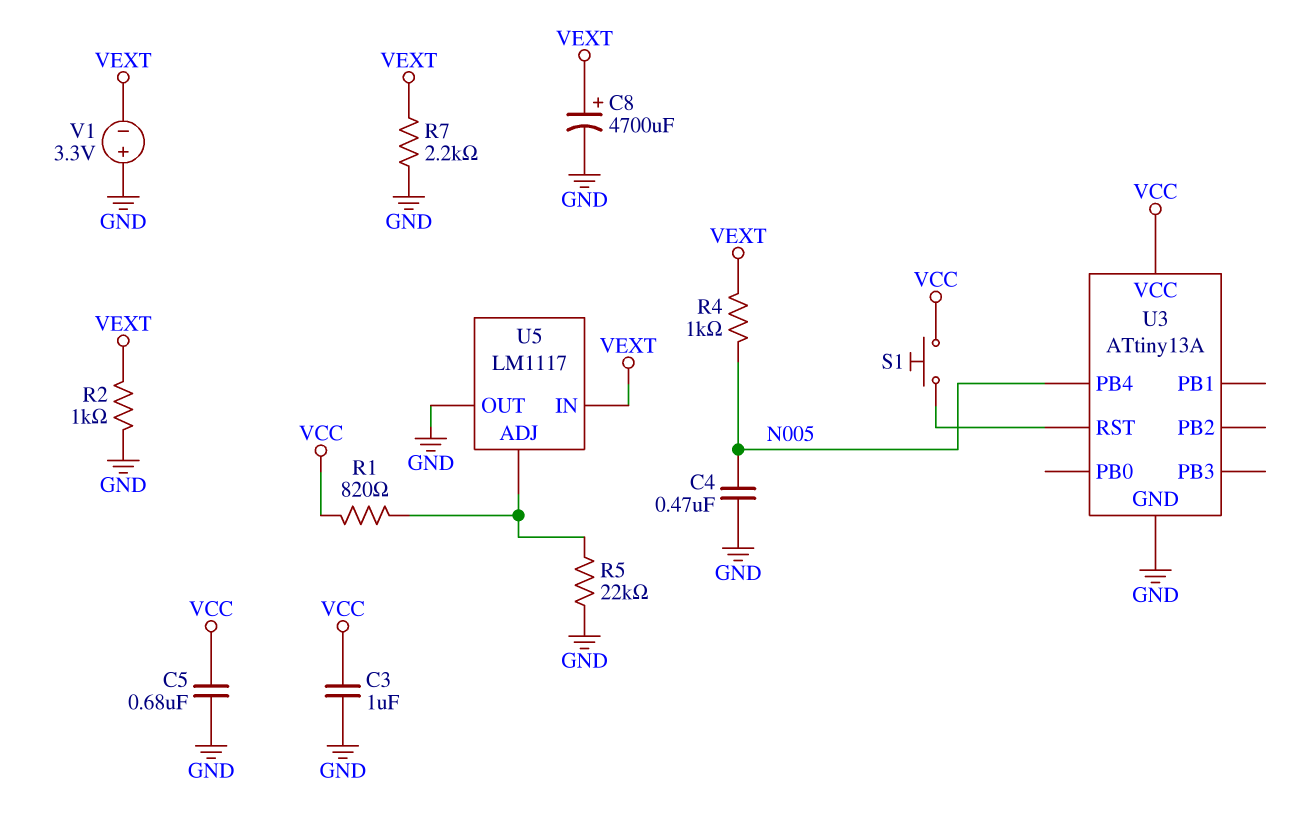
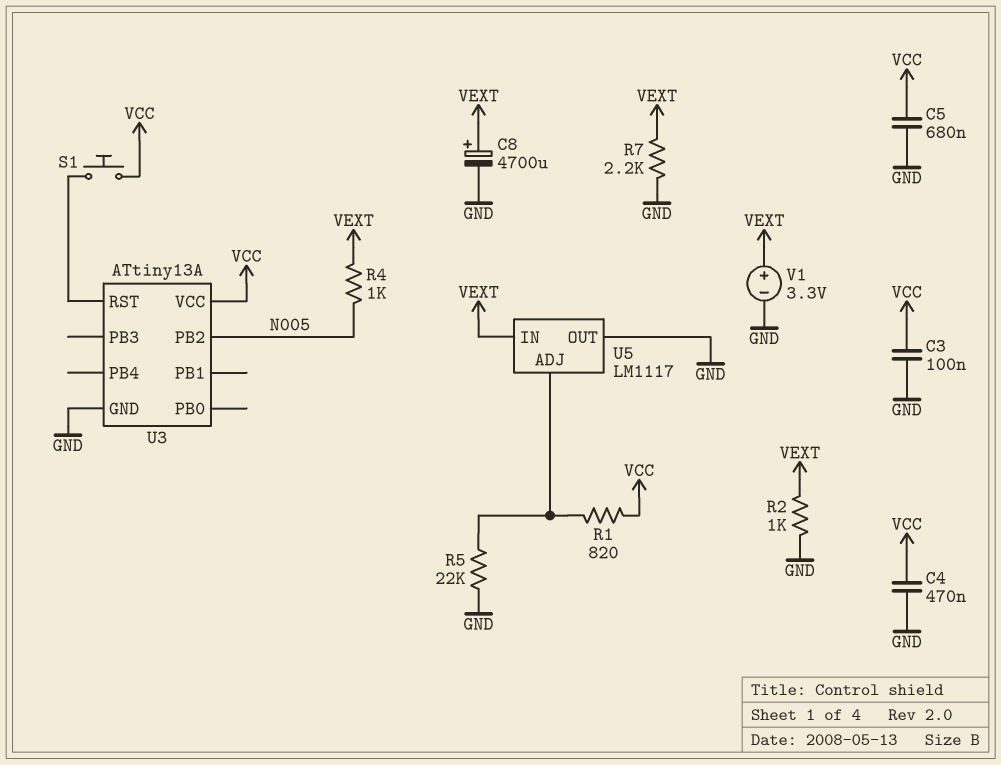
C3: 1uF (GND, VCC) -> 100nF (GND, VCC)
C4: 470nF (GND, N005) -> 470nF (GND, VCC)
U3 pin PB2: none -> N005
U3 pin PB4: N005 -> none
V1: 3.3V (plus GND, minus VEXT) -> 3.3V (plus VEXT, minus GND)

